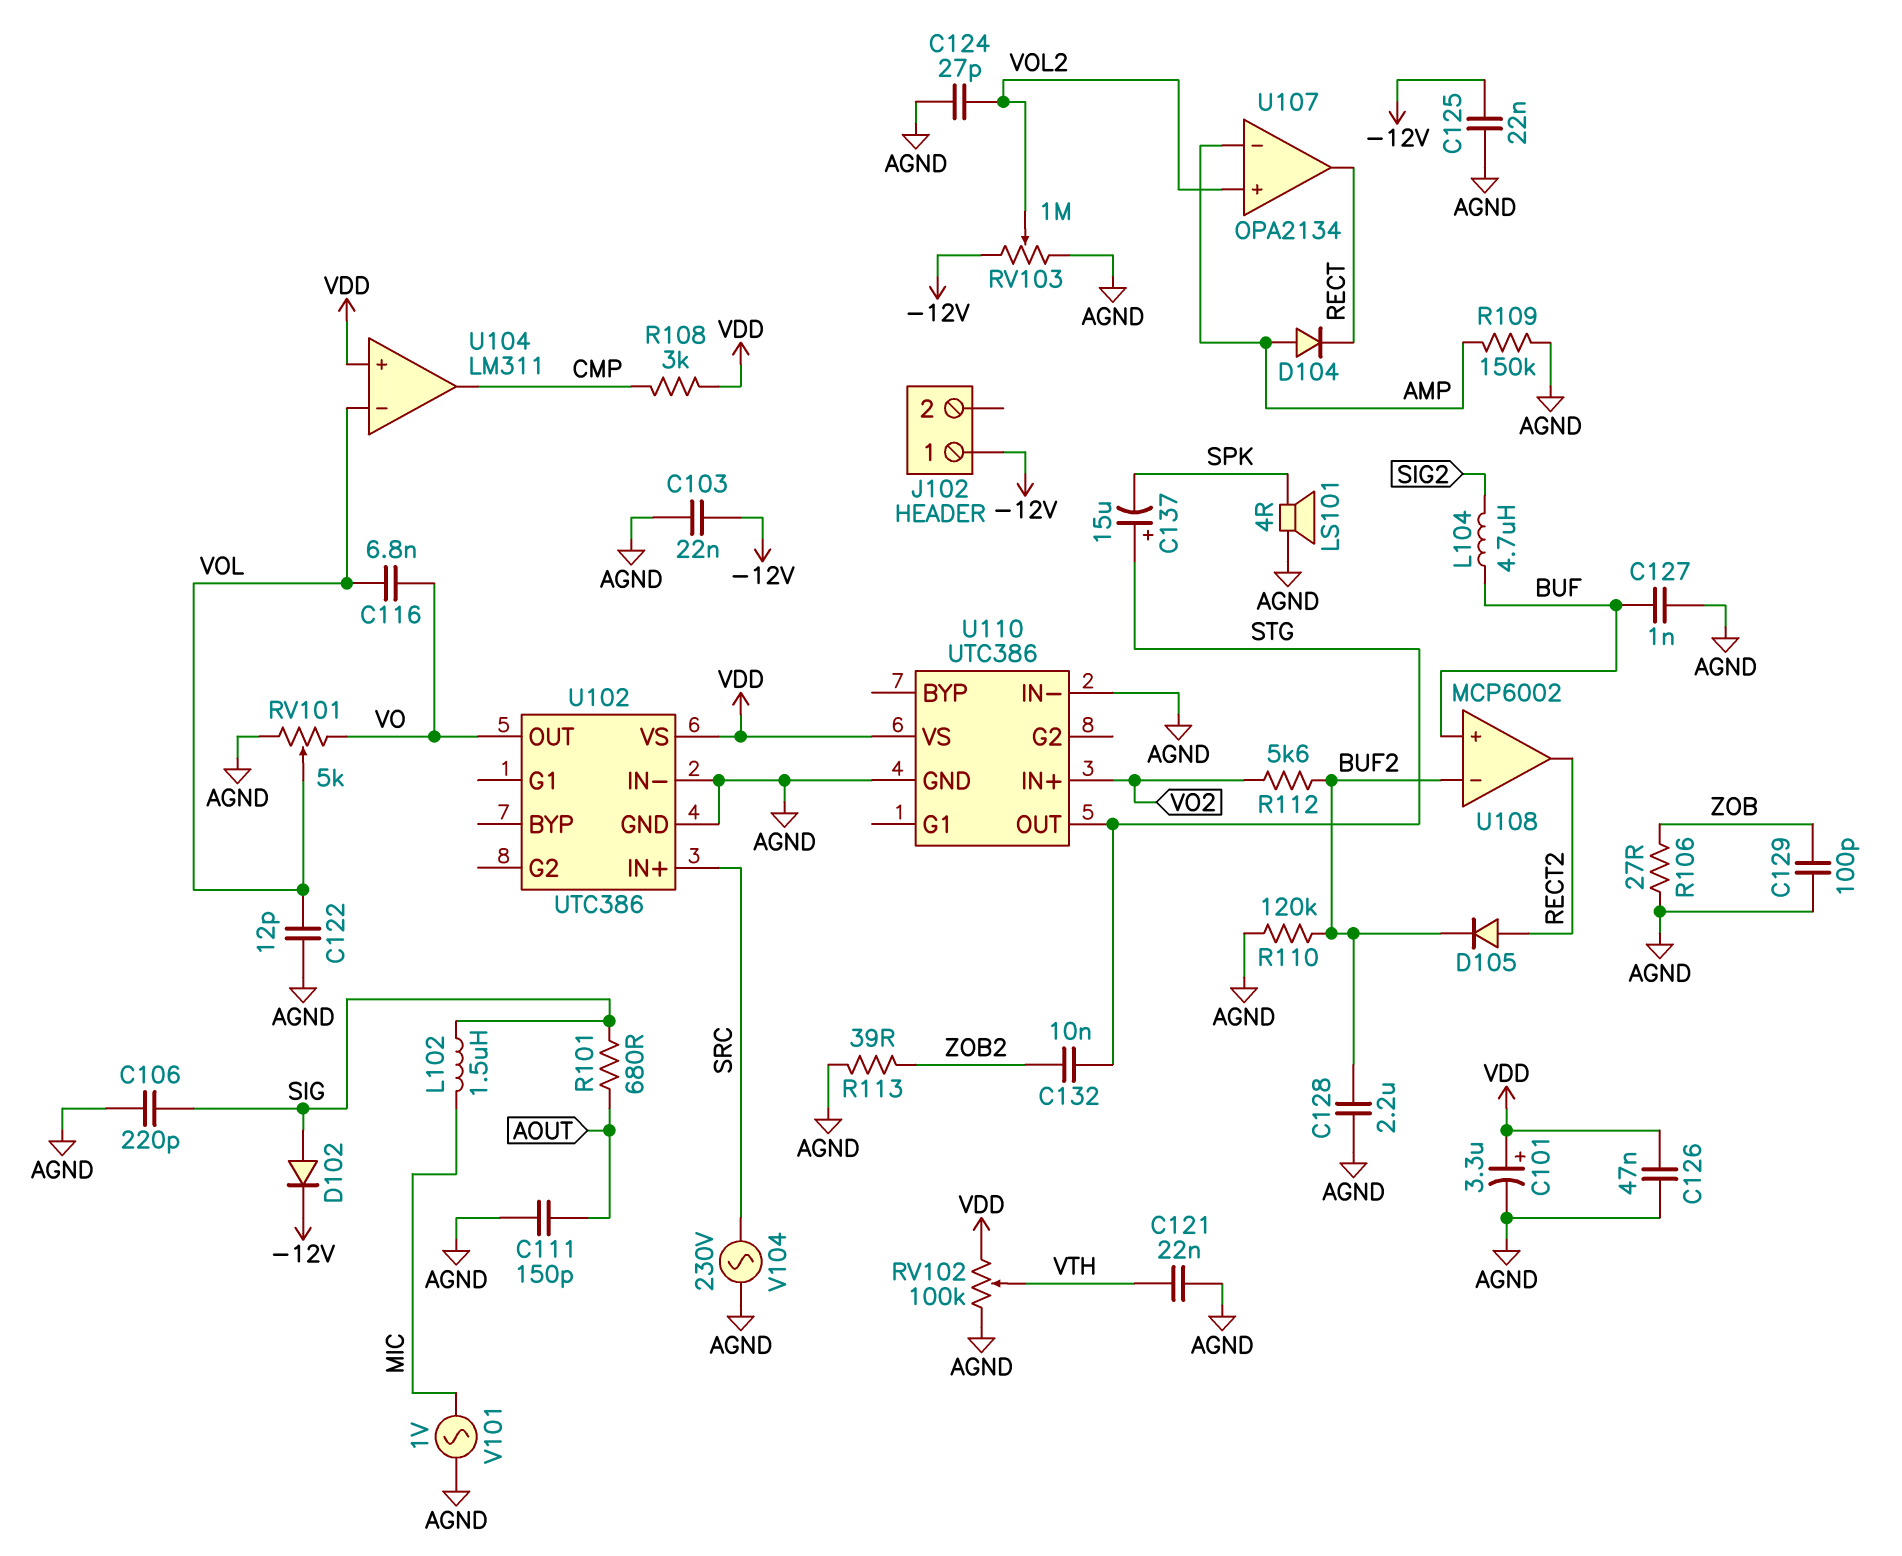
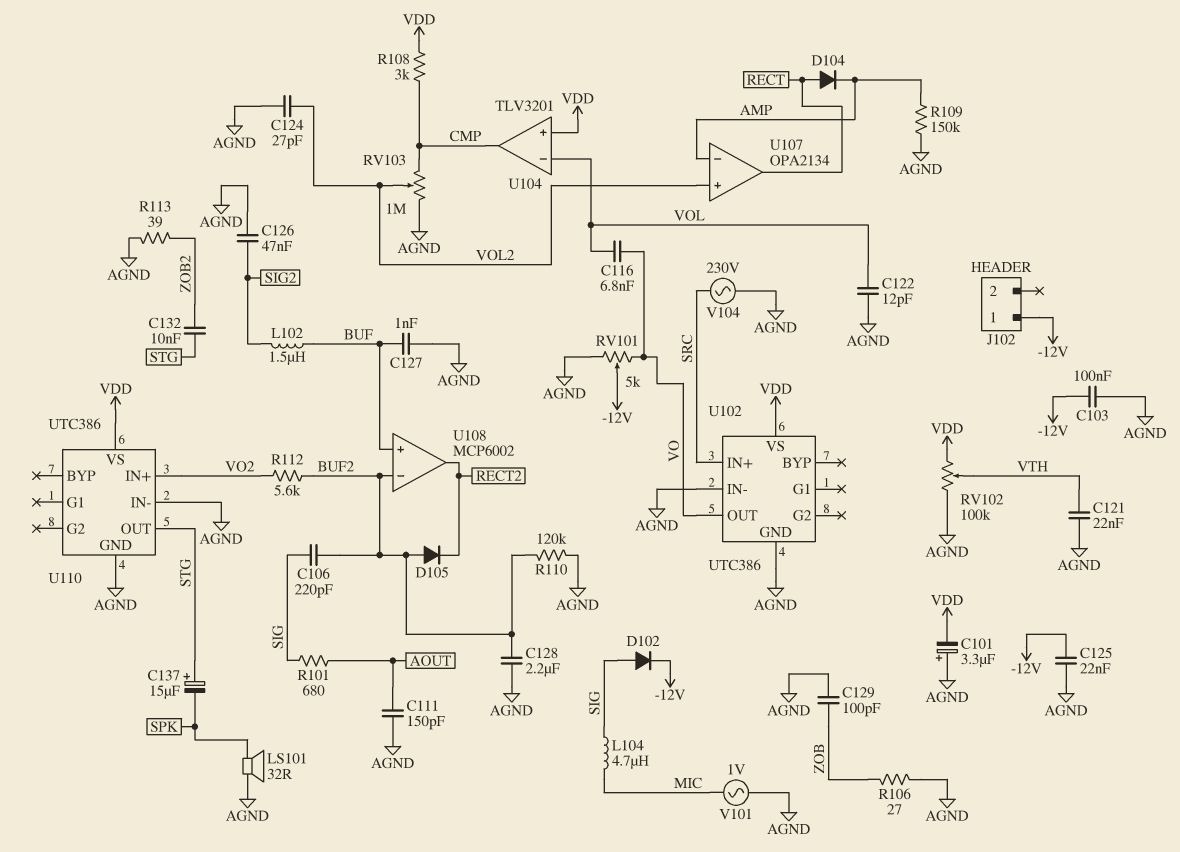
C101: 3.3uF (plus VDD, minus AGND) -> 3.3uF (plus AGND, minus VDD)
C103: 22nF (-12V, AGND) -> 100nF (-12V, AGND)
C106: 220pF (AGND, SIG) -> 220pF (BUF2, SIG)
C126: 47nF (AGND, VDD) -> 47nF (AGND, SIG2)
D104: diode (A AMP, K RECT) -> diode (A RECT, K AMP)
D105: diode (A RECT2, K BUF2) -> diode (A BUF2, K RECT2)
L102: 1.5uH (MIC, SIG) -> 1.5uH (BUF, SIG2)
L104: 4.7uH (BUF, SIG2) -> 4.7uH (MIC, SIG)
LS101: speaker 4R (AGND, SPK) -> speaker 32R (AGND, SPK)
RV101: 5k (AGND, VO, wiper VOL) -> 5k (AGND, VO, wiper -12V)
RV103: 1M (-12V, AGND, wiper VOL2) -> 1M (AGND, CMP, wiper VOL2)
U104: LM311 -> TLV3201

